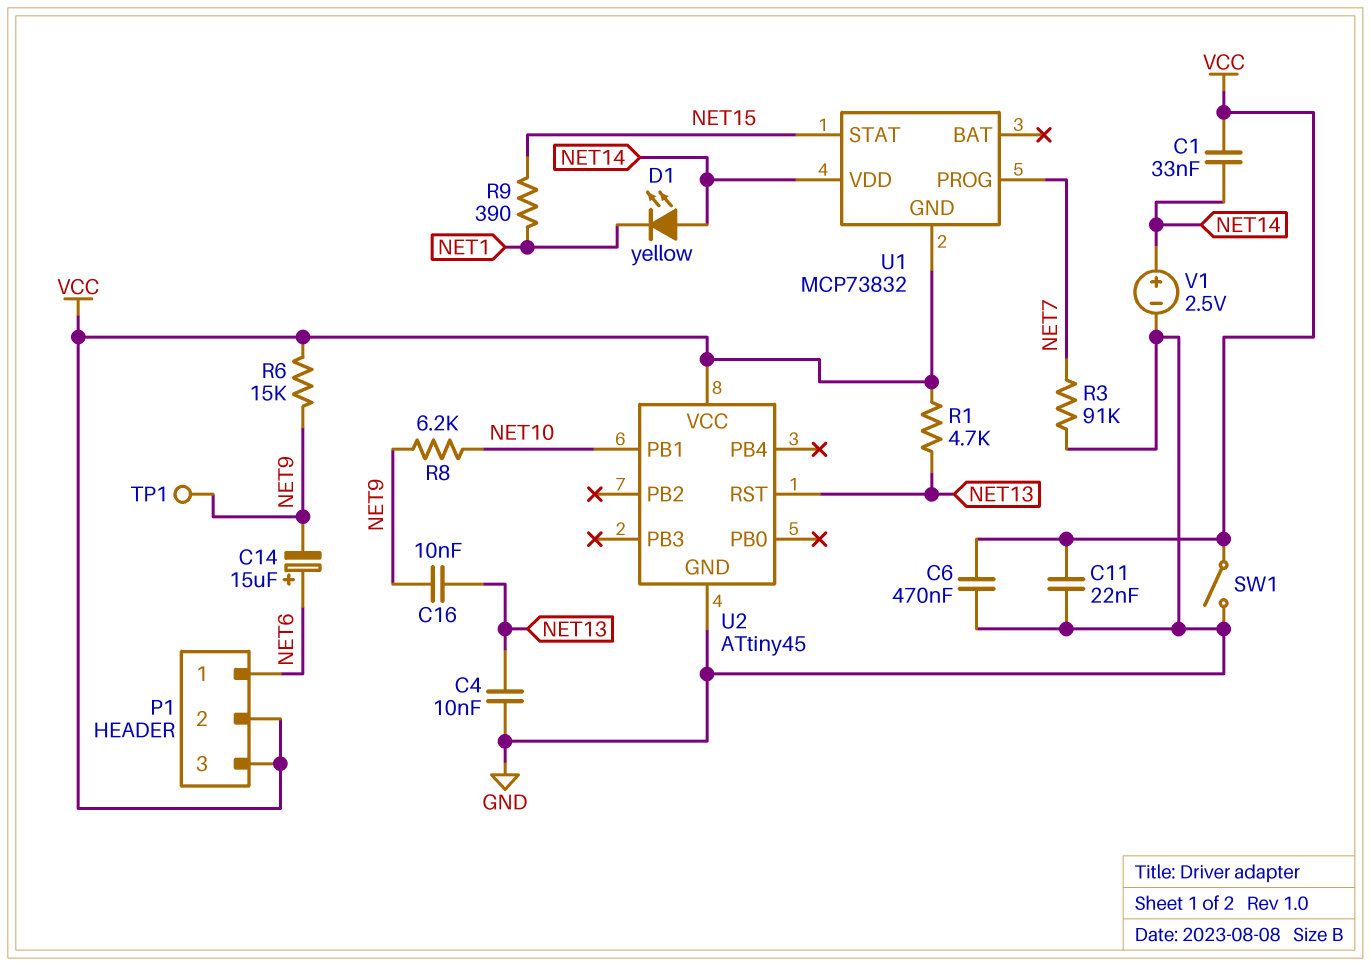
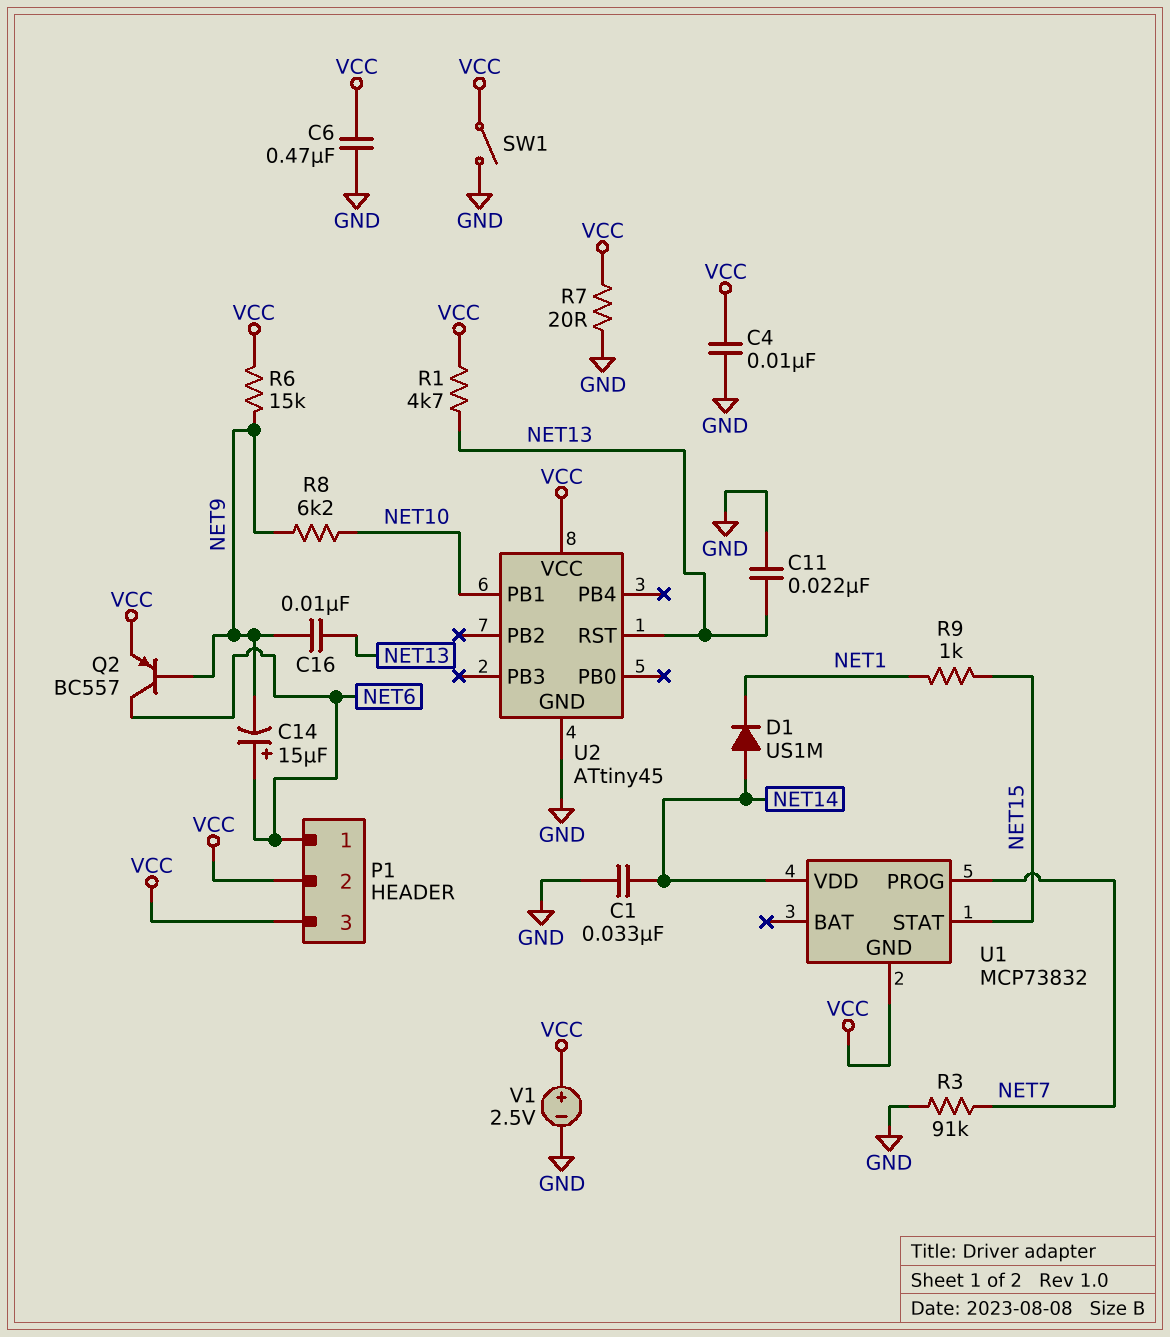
C1: 33nF (NET14, VCC) -> 33nF (GND, NET14)
C4: 10nF (GND, NET13) -> 10nF (GND, VCC)
C11: 22nF (GND, VCC) -> 22nF (GND, NET13)
D1: LED yellow (A NET14, K NET1) -> diode US1M (A NET14, K NET1)
Q2: none -> PNP BC557 (B NET9, C NET6, E VCC)
R7: none -> 20 (GND, VCC)
R9: 390 (NET1, NET15) -> 1k (NET1, NET15)
TP1: test point (NET9) -> none
V1: 2.5V (plus NET14, minus GND) -> 2.5V (plus VCC, minus GND)

